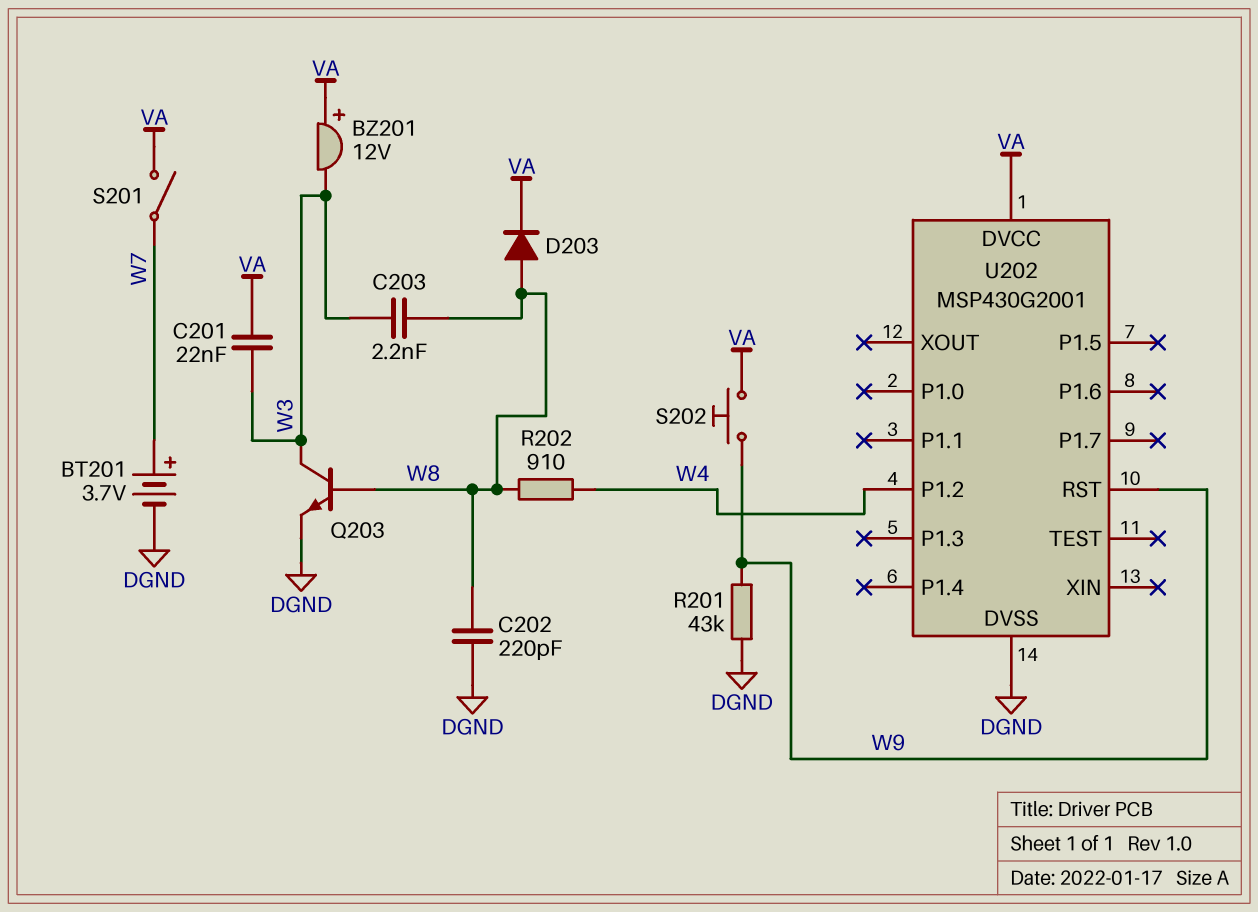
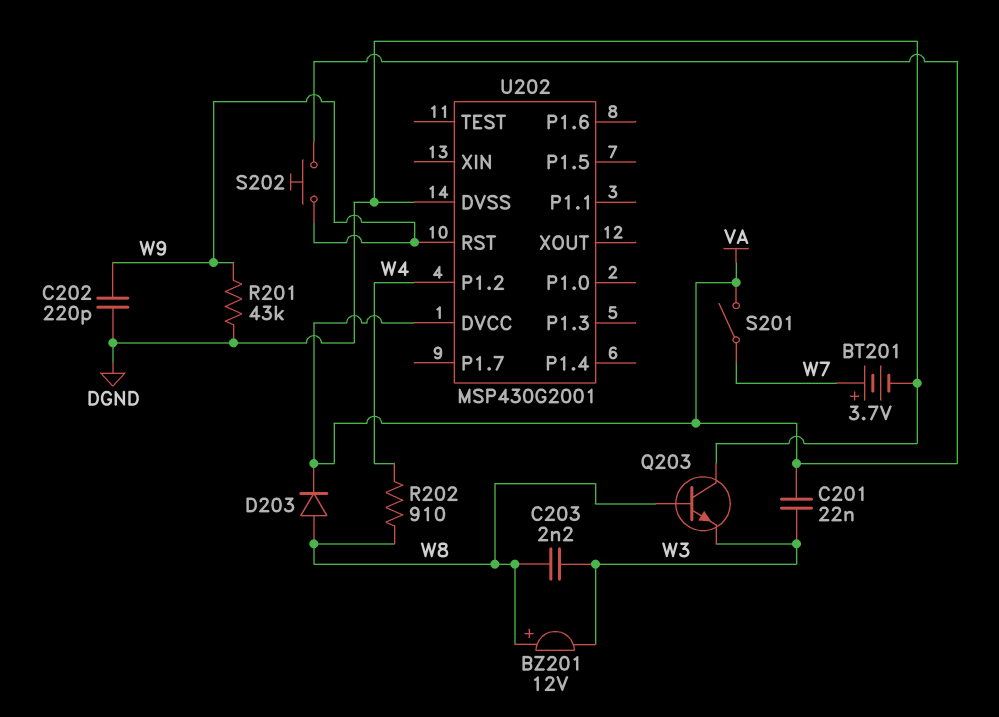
BZ201: buzzer 12V (plus VA, minus W3) -> buzzer 12V (plus W8, minus W3)
C202: 220pF (DGND, W8) -> 220pF (DGND, W9)
Q203: NPN (B W8, C W3, E DGND) -> NPN (B W8, C DGND, E W3)

